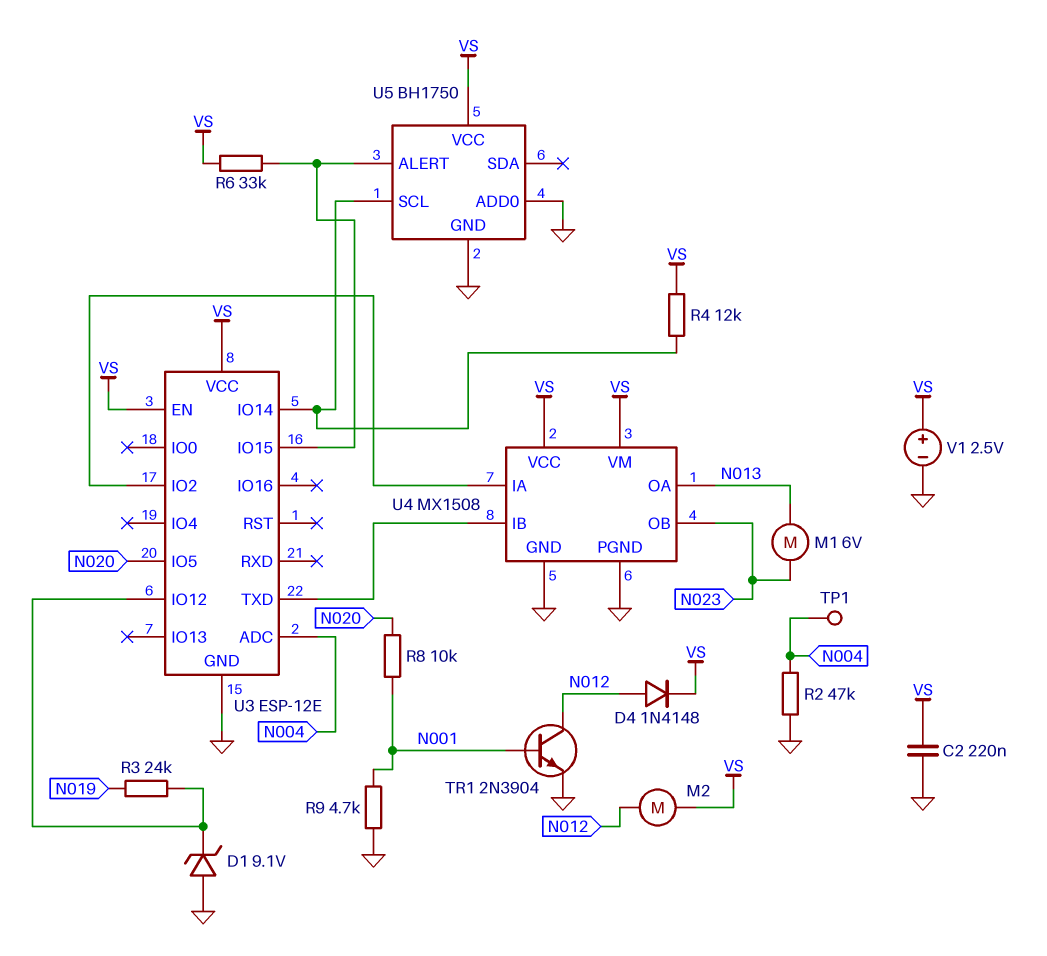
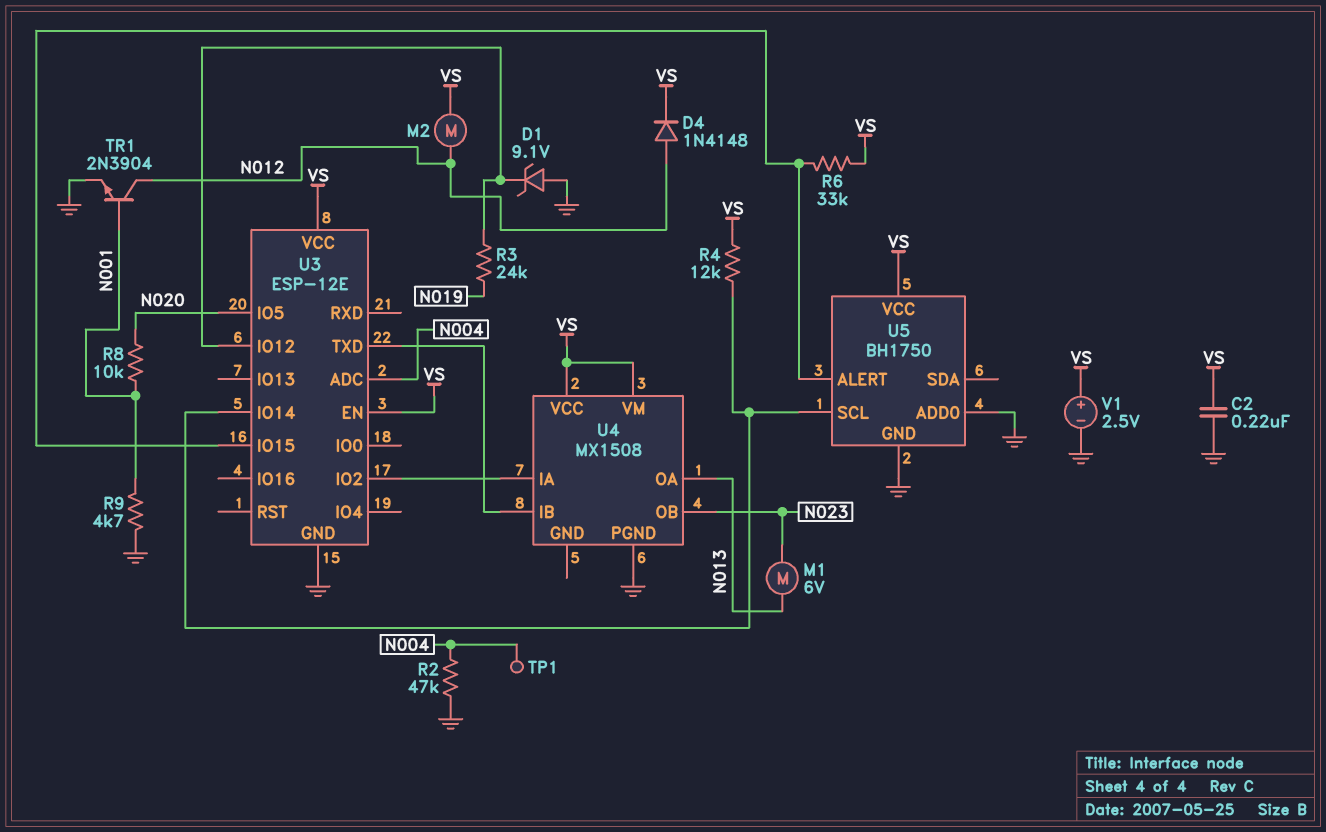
U4 pin GND: GND -> none

